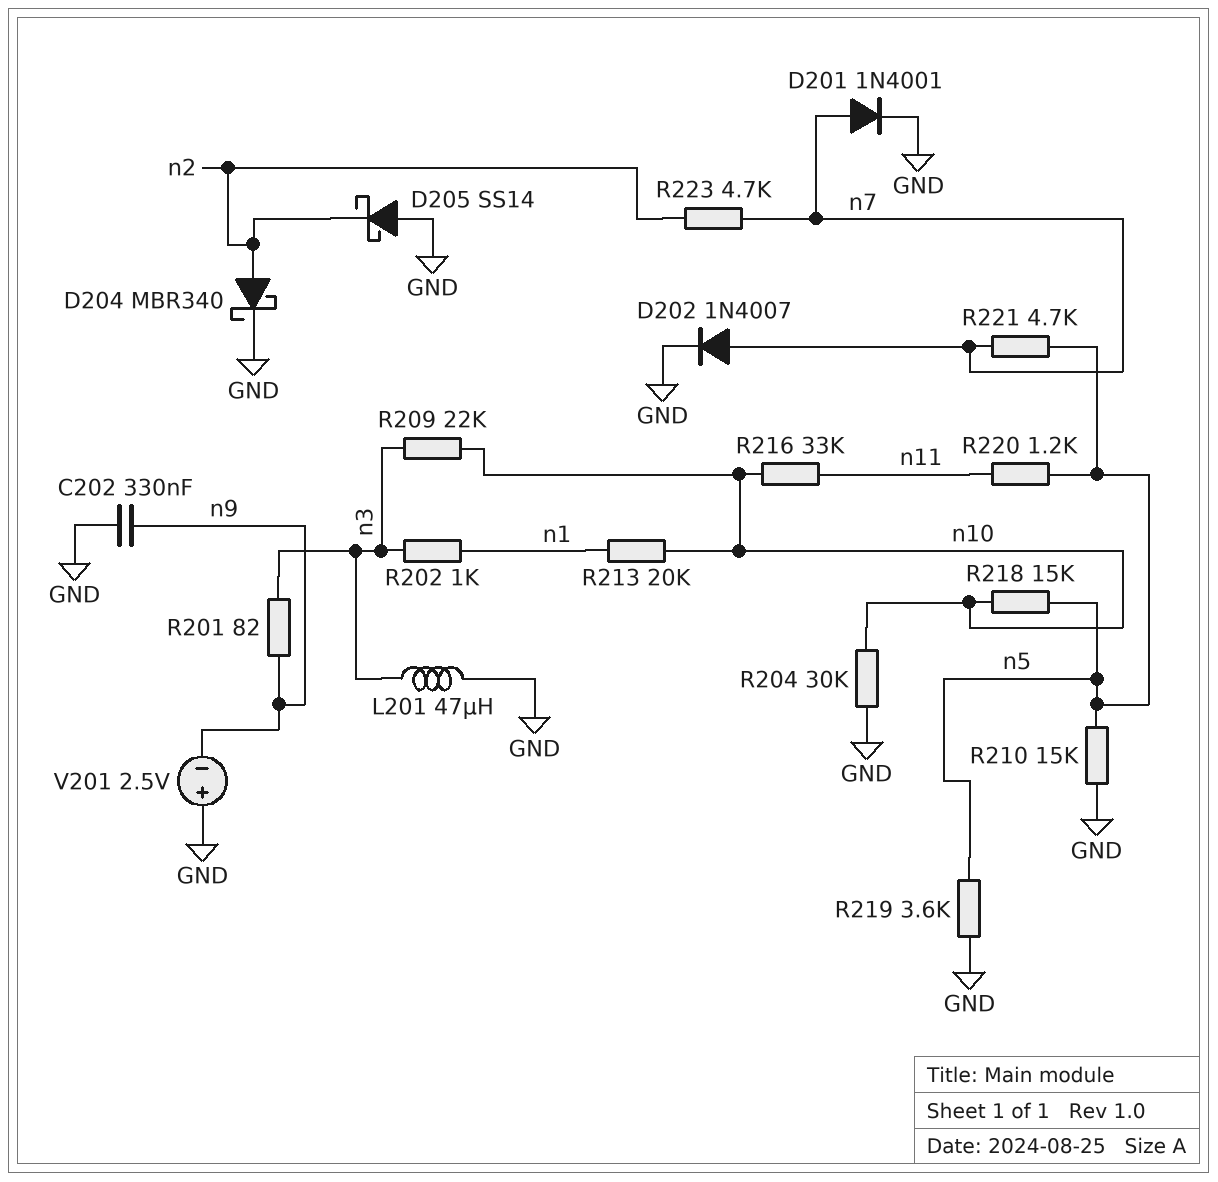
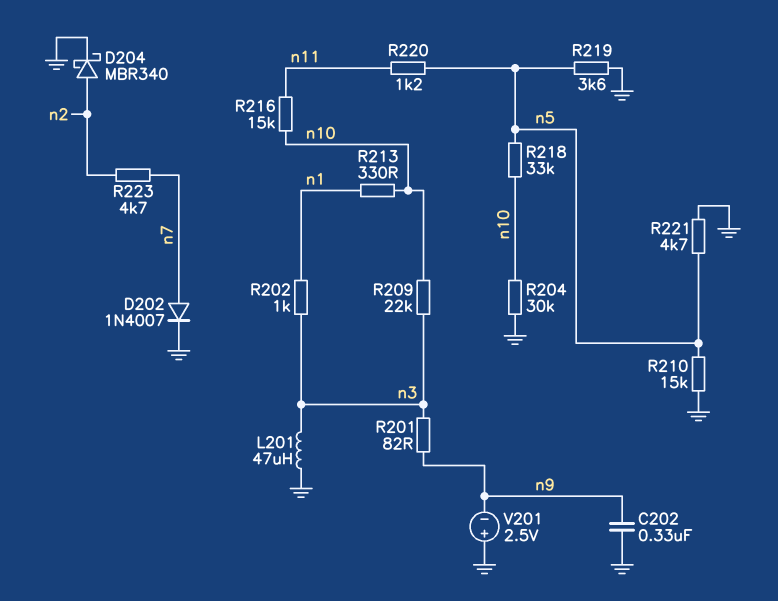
D201: diode 1N4001 (A n7, K GND) -> none
D205: schottky SS14 (A GND, K n2) -> none
R213: 20k (n1, n10) -> 330 (n1, n10)
R216: 33k (n10, n11) -> 15k (n10, n11)
R218: 15k (n5, n10) -> 33k (n5, n10)
R221: 4.7k (n5, n7) -> 4.7k (GND, n5)

